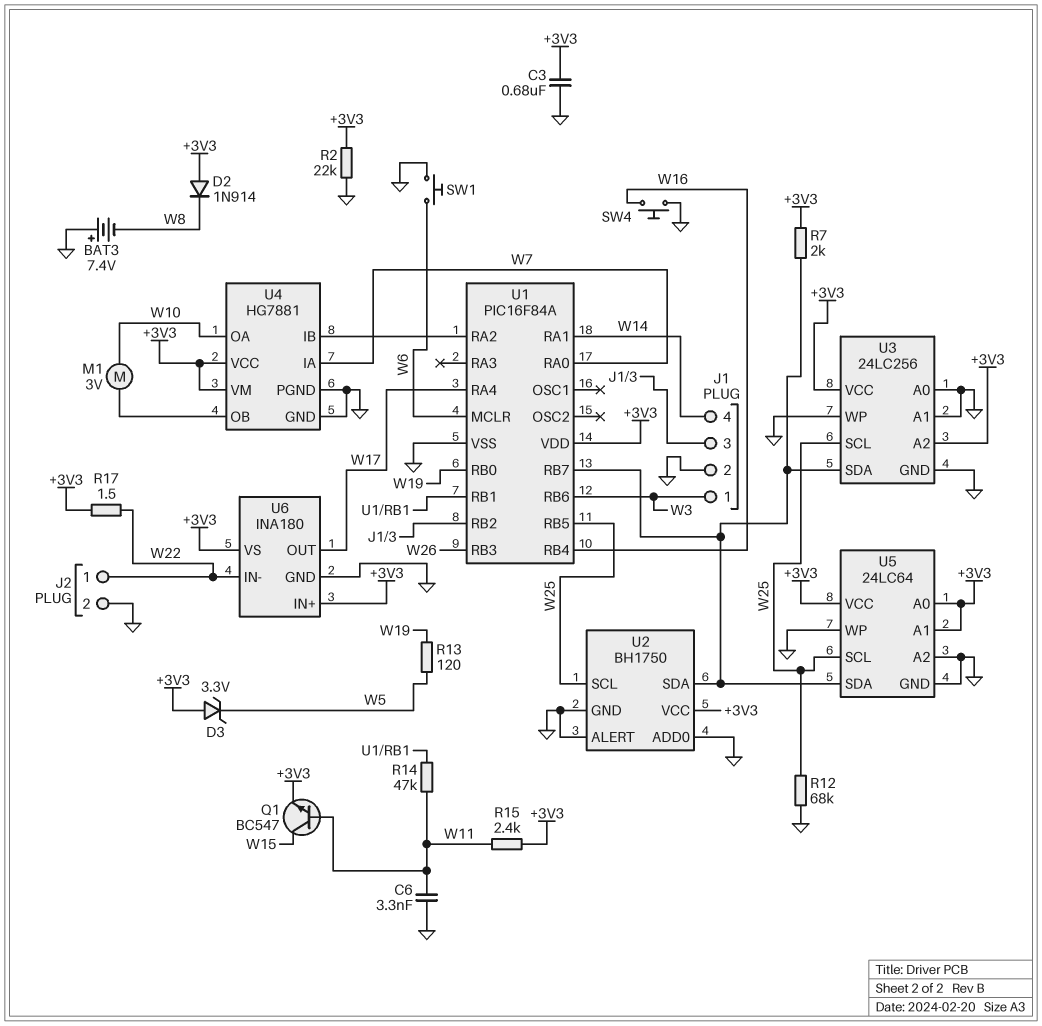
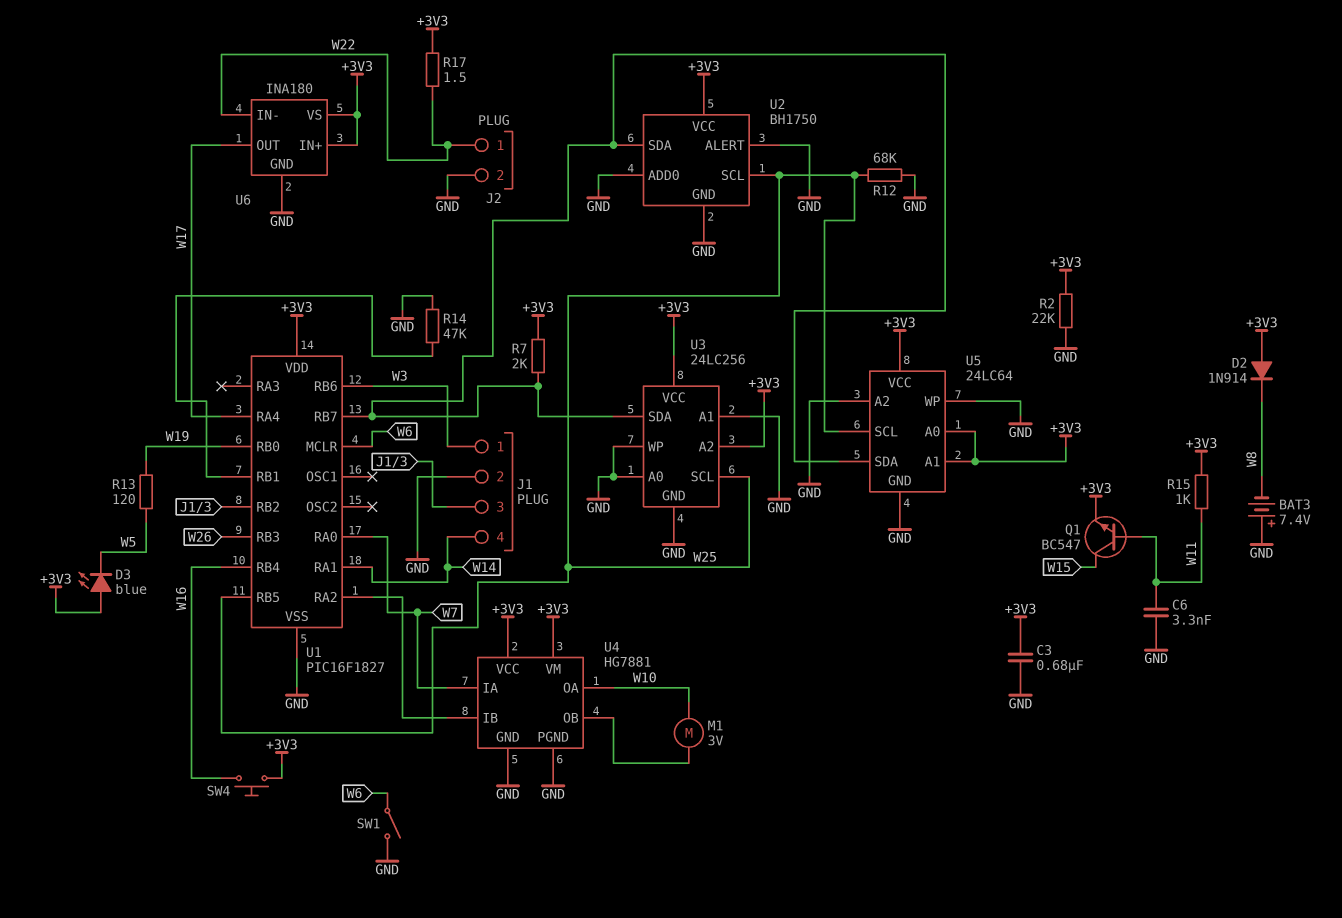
D3: zener 3.3V (A +3V3, K W5) -> LED blue (A +3V3, K W5)
R14: 47k (U1/RB1, W11) -> 47k (GND, U1/RB1)
R15: 2.4k (+3V3, W11) -> 1k (+3V3, W11)
SW1: button (GND, W6) -> switch (GND, W6)
SW4: button (GND, W16) -> button (+3V3, W16)
U1: PIC16F84A -> PIC16F1827

